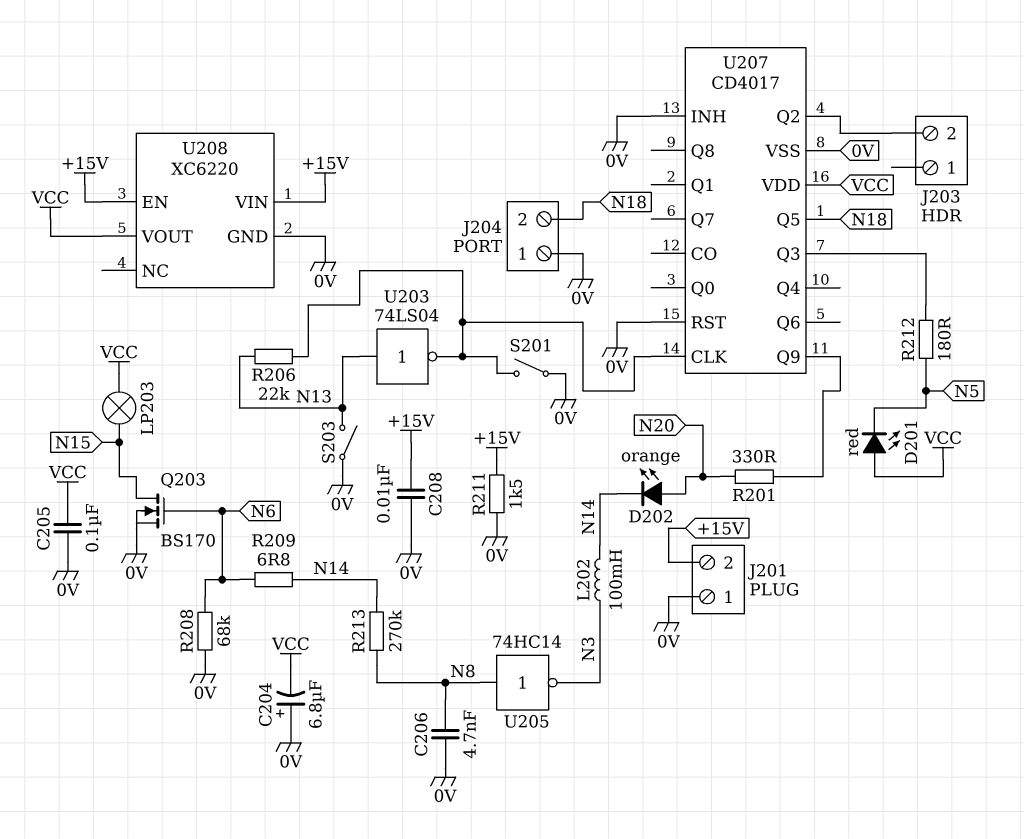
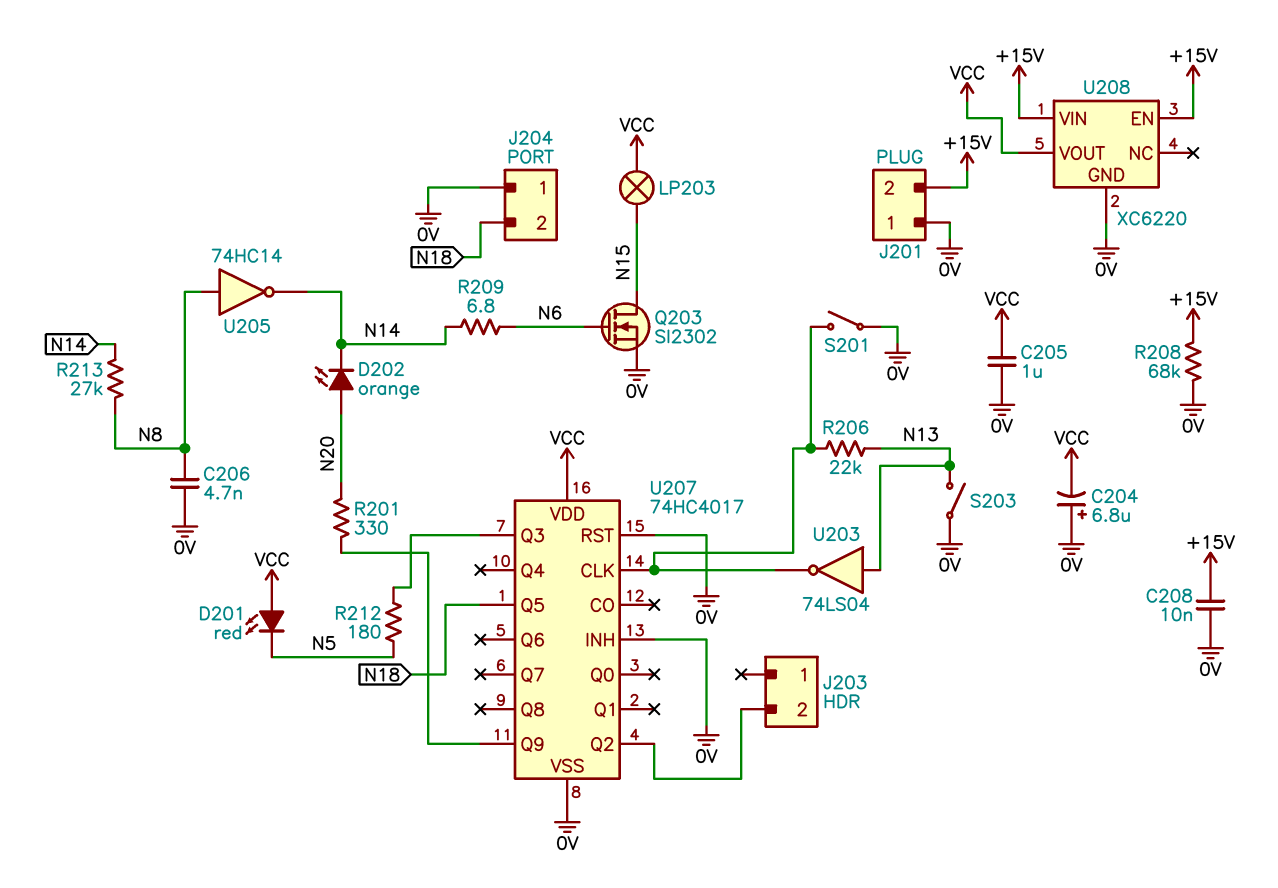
C205: 100nF (0V, VCC) -> 1uF (0V, VCC)
L202: 100mH (N3, N14) -> none
Q203: NMOS BS170 (G N6, D N15, S 0V) -> NMOS SI2302 (G N6, D N15, S 0V)
R208: 68k (0V, N6) -> 68k (+15V, 0V)
R211: 1.5k (+15V, 0V) -> none
R213: 270k (N8, N14) -> 27k (N8, N14)
U205: NOT 74HC14 (in N8, out N3) -> NOT 74HC14 (in N8, out N14)
U207: CD4017 -> 74HC4017

